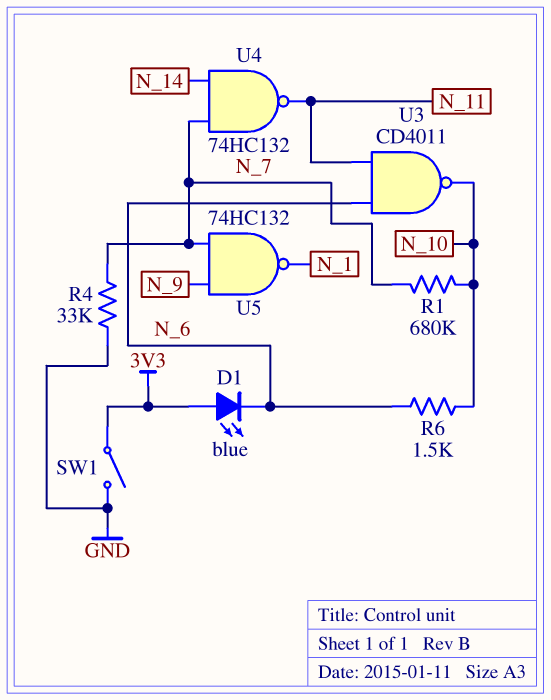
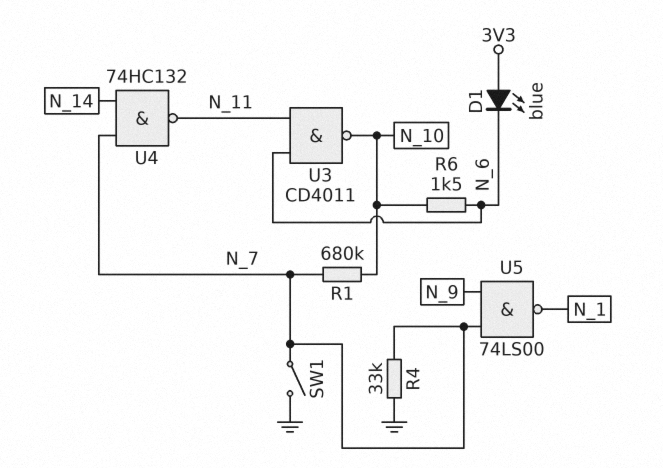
SW1: switch (3V3, GND) -> switch (GND, N_7)
U5: NAND 74HC132 (in N_7, in N_9, out N_1) -> NAND 74LS00 (in N_7, in N_9, out N_1)

